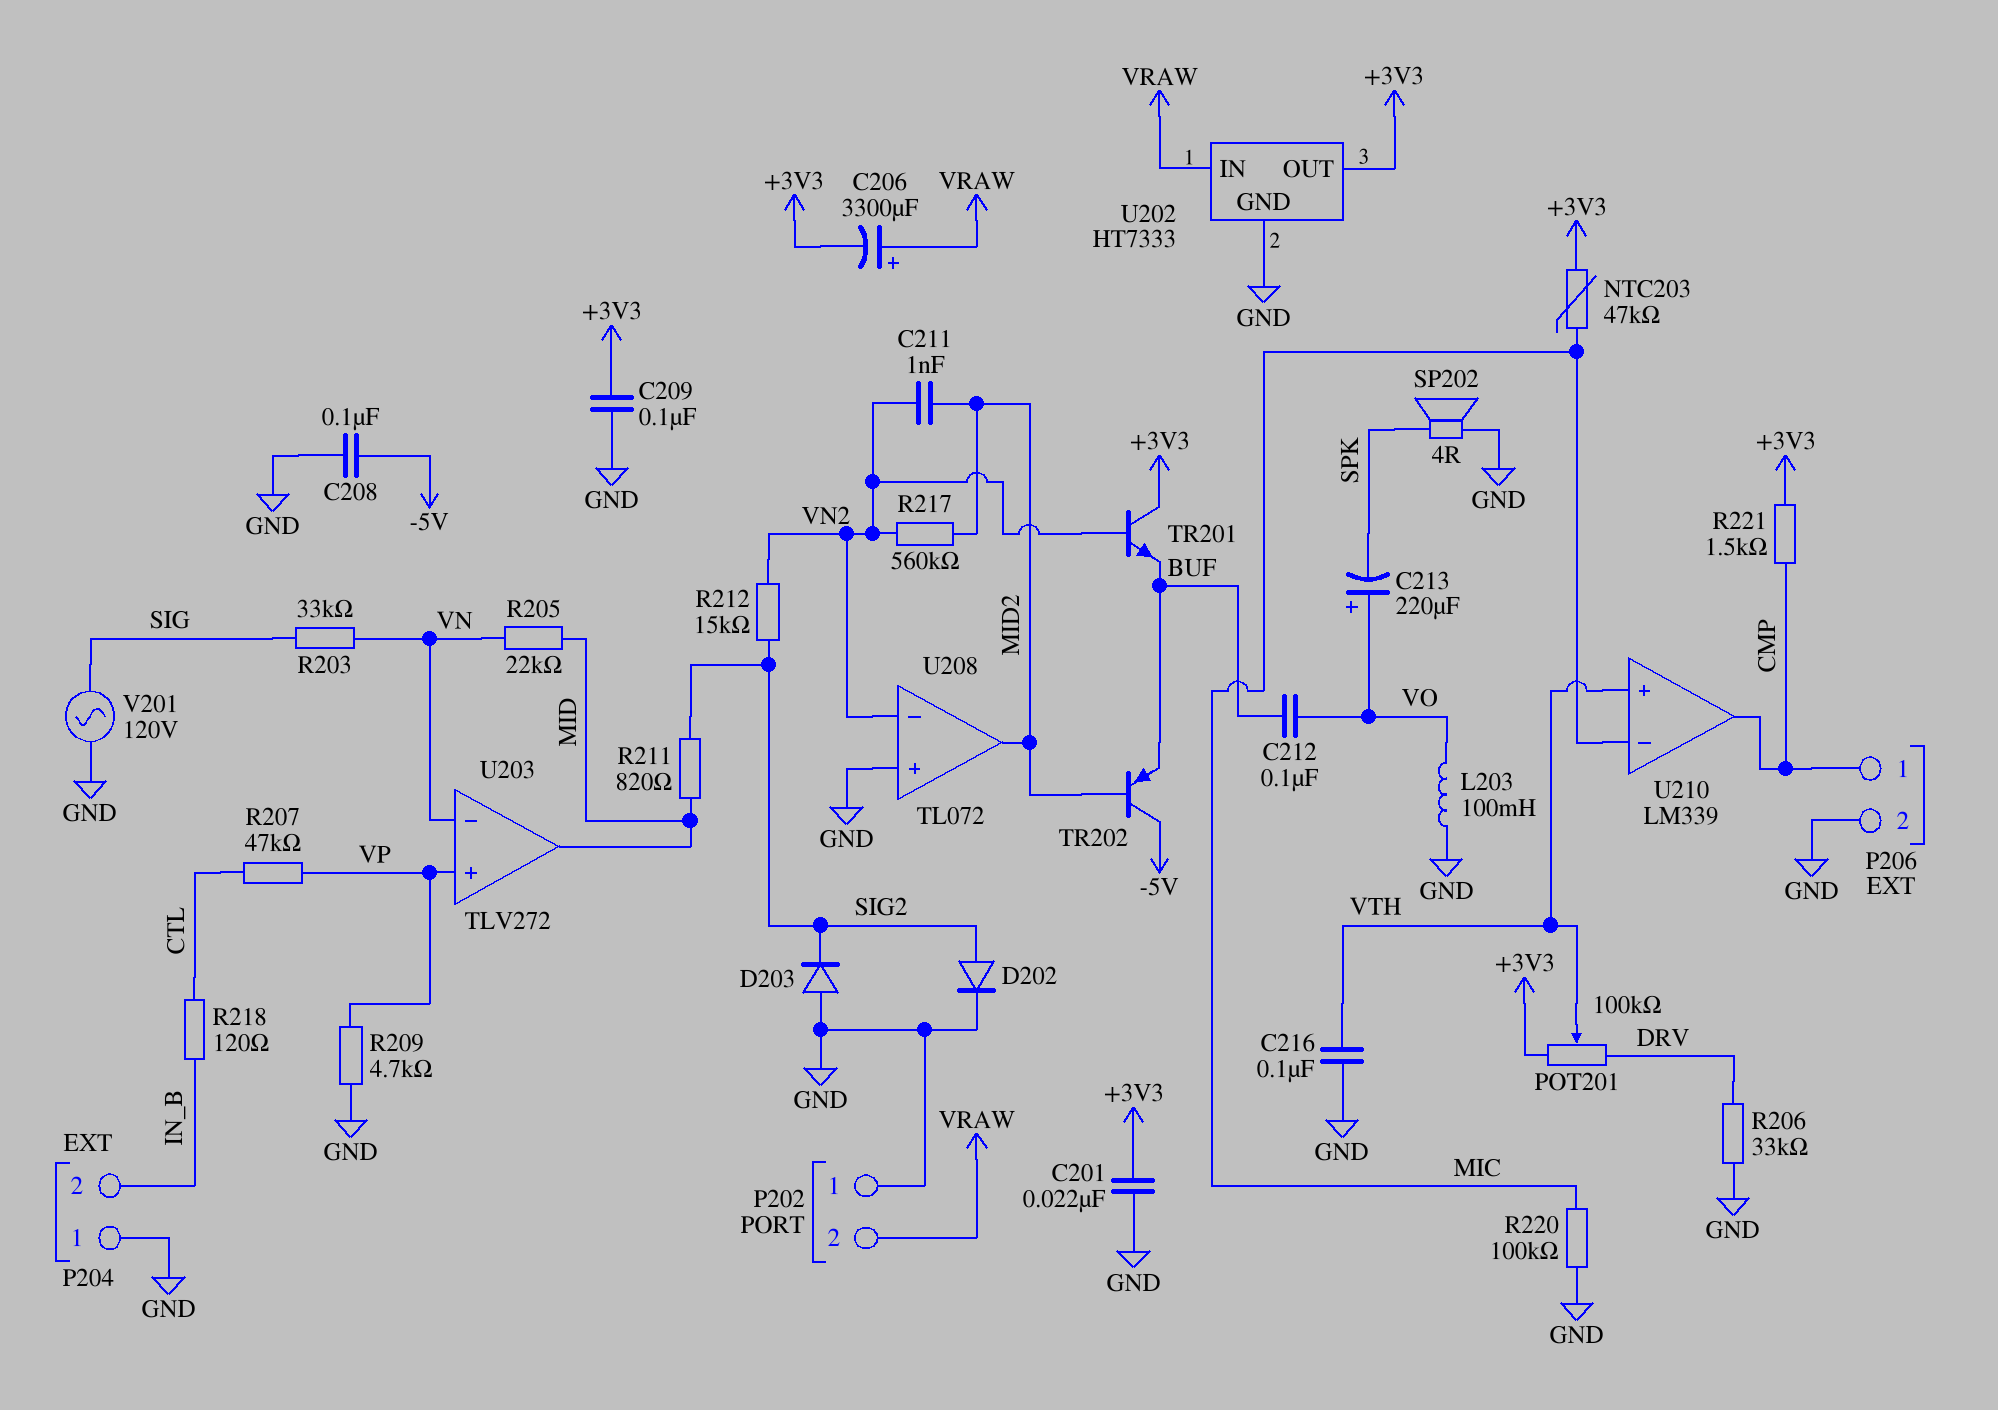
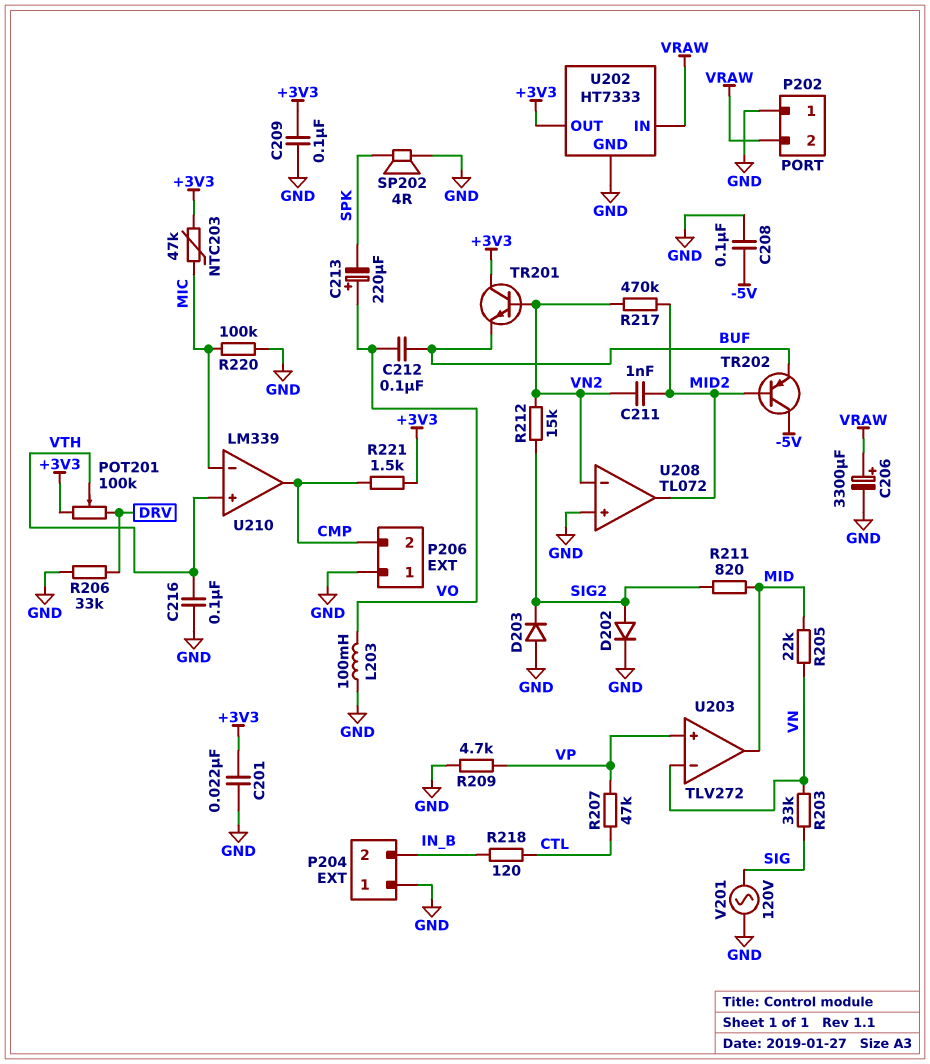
C206: 3300uF (plus VRAW, minus +3V3) -> 3300uF (plus VRAW, minus GND)
P206 pin 1: CMP -> GND
P206 pin 2: GND -> CMP
R217: 560k (MID2, VN2) -> 470k (MID2, VN2)

